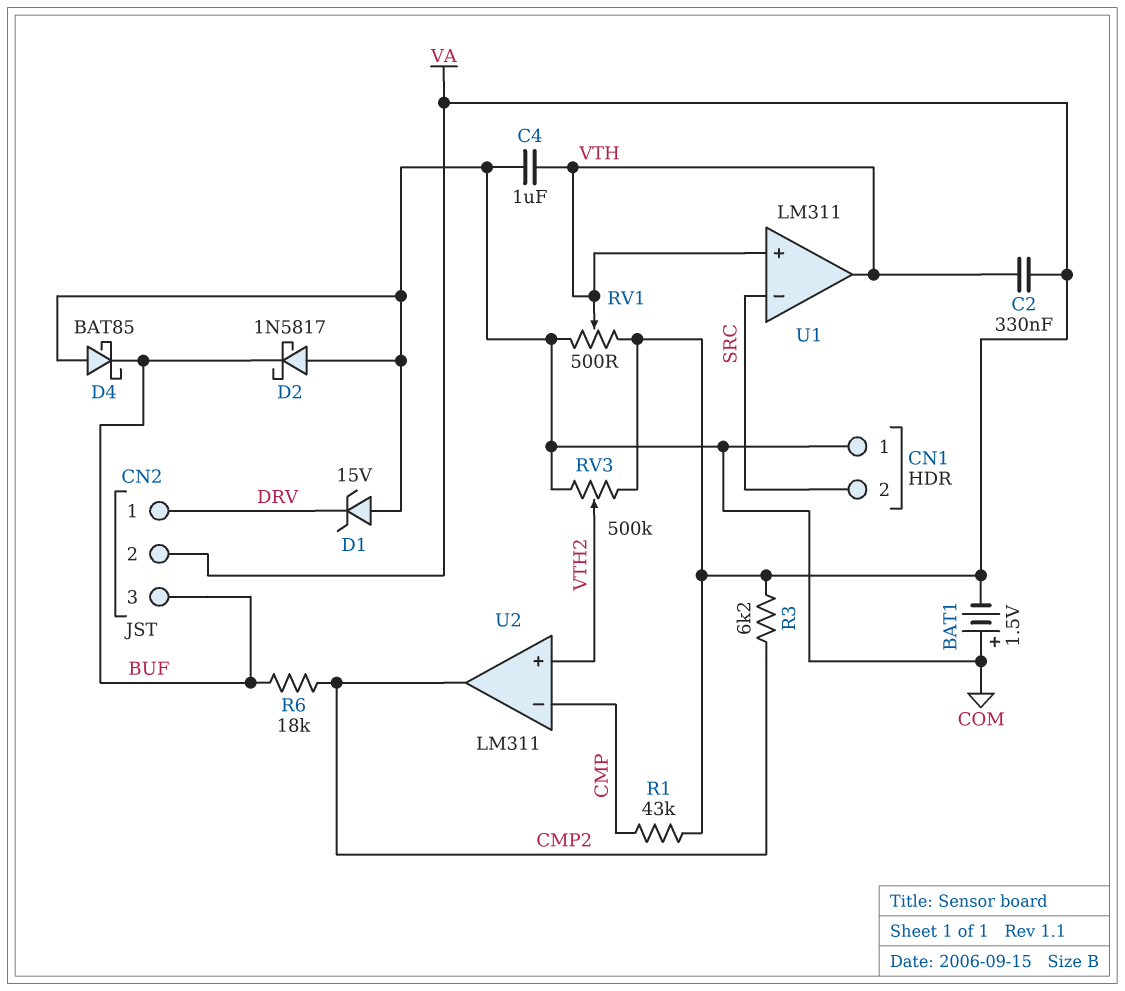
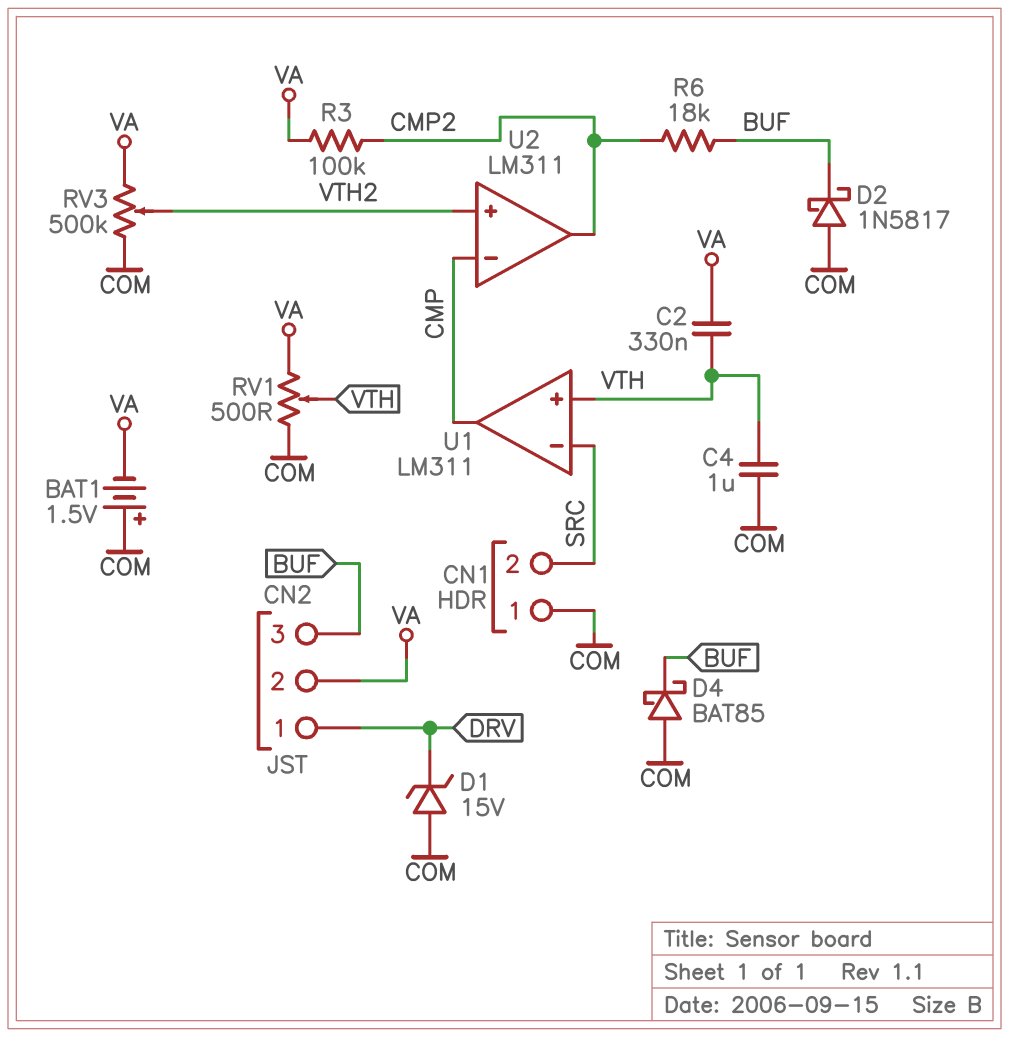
R1: 43k (CMP, VA) -> none
R3: 6.2k (CMP2, VA) -> 100k (CMP2, VA)
U1 pin out: VTH -> CMP

